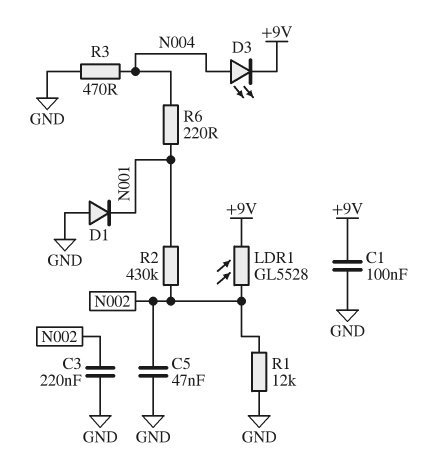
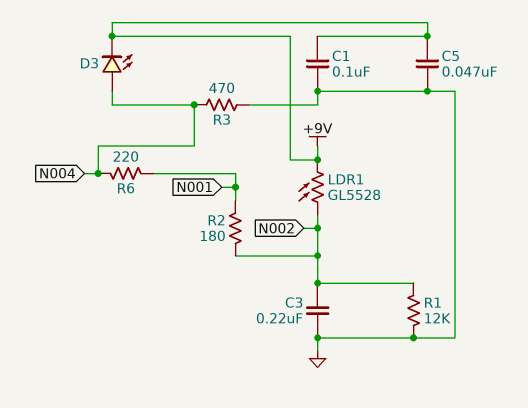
C5: 47nF (GND, N002) -> 47nF (+9V, GND)
D1: diode (A GND, K N001) -> none
R2: 430k (N001, N002) -> 180 (N001, N002)

